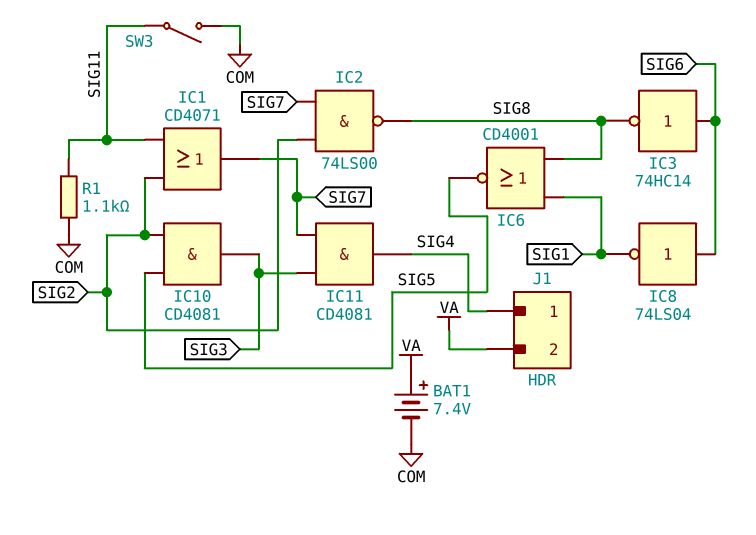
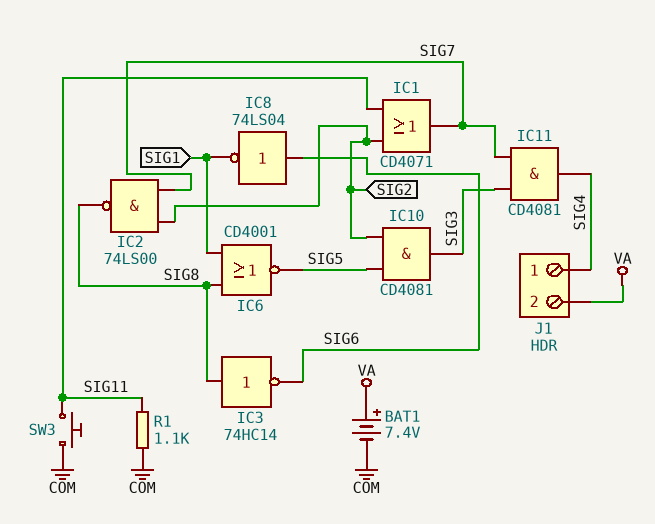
IC3: NOT 74HC14 (in SIG6, out SIG8) -> NOT 74HC14 (in SIG8, out SIG6)
SW3: switch (COM, SIG11) -> button (COM, SIG11)

